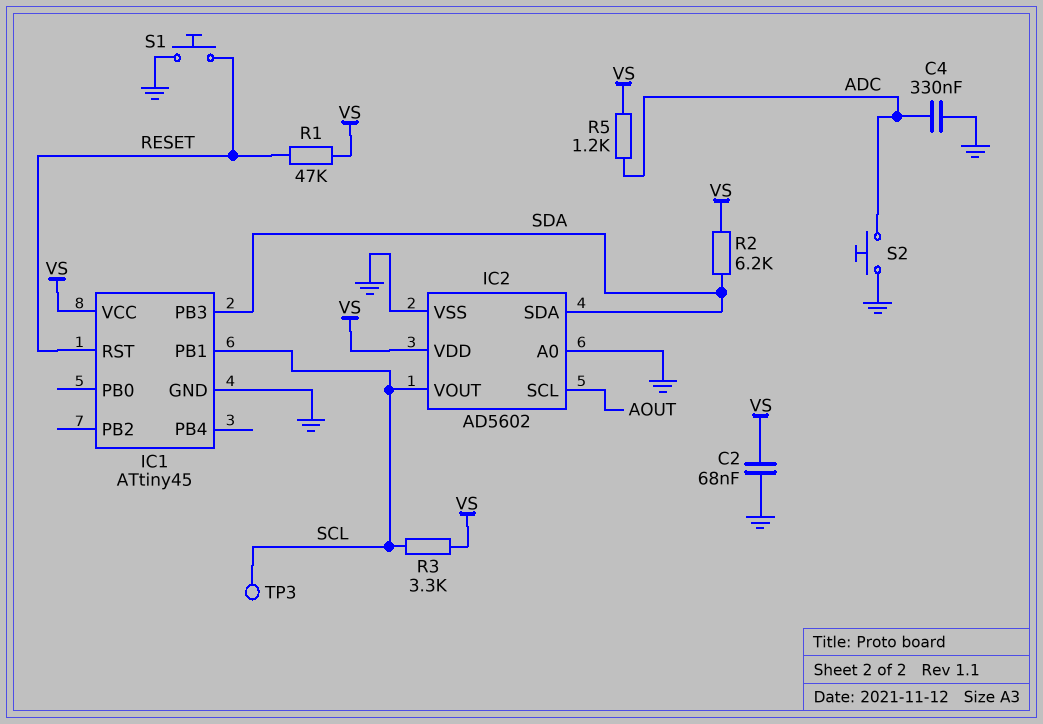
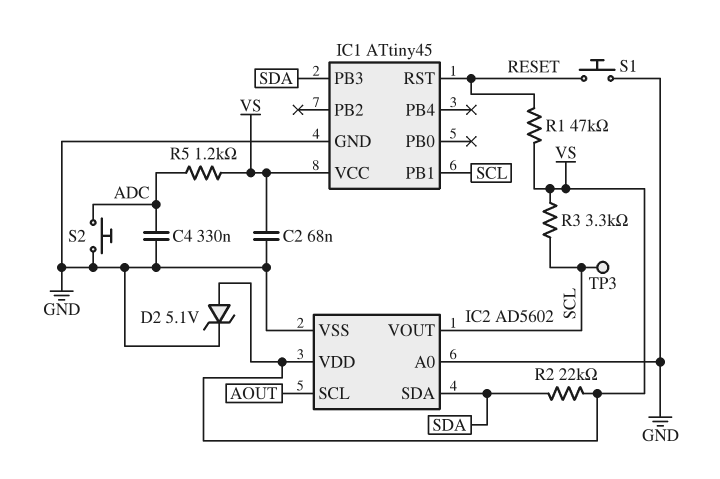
D2: none -> zener 5.1V (A VS, K GND)
R2: 6.2k (SDA, VS) -> 22k (SDA, VS)

